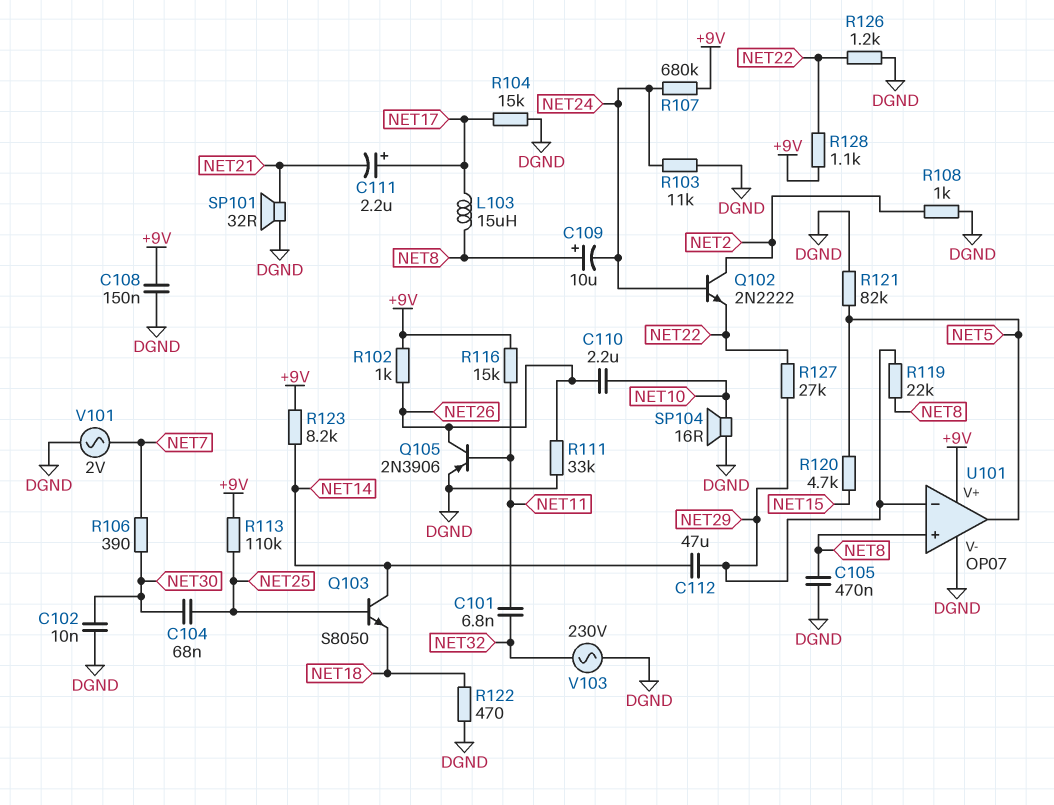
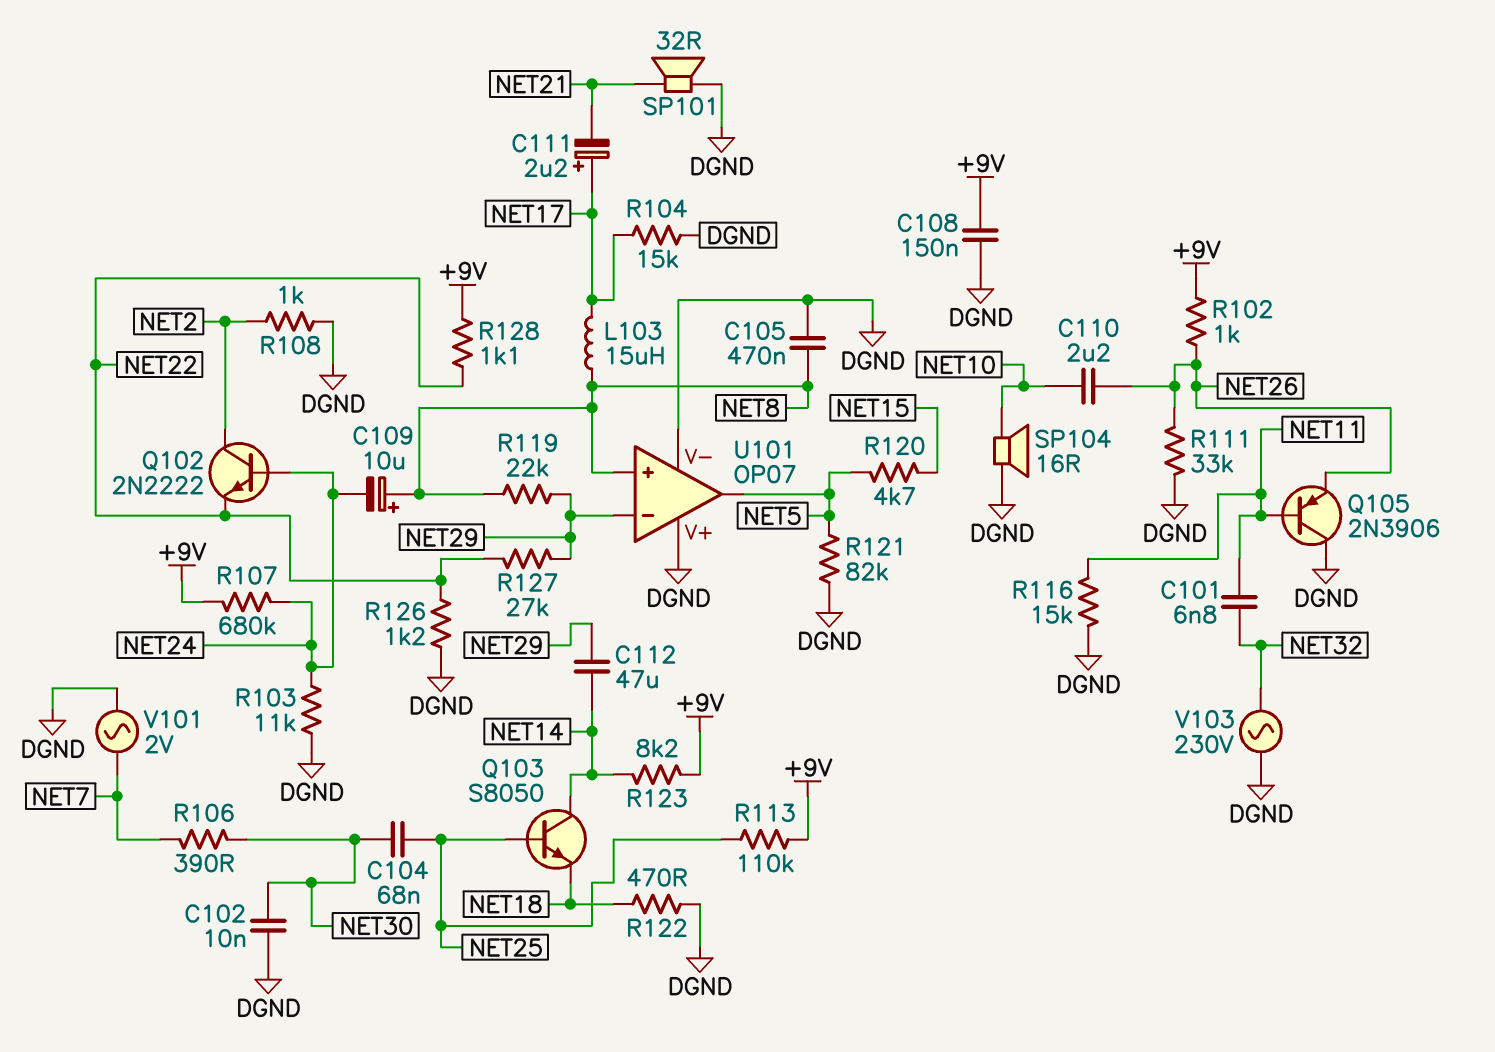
Q105: PNP 2N3906 (B NET11, C NET26, E DGND) -> PNP 2N3906 (B NET11, C DGND, E NET26)
R116: 15k (+9V, NET11) -> 15k (DGND, NET11)
U101 pin V+: +9V -> DGND

